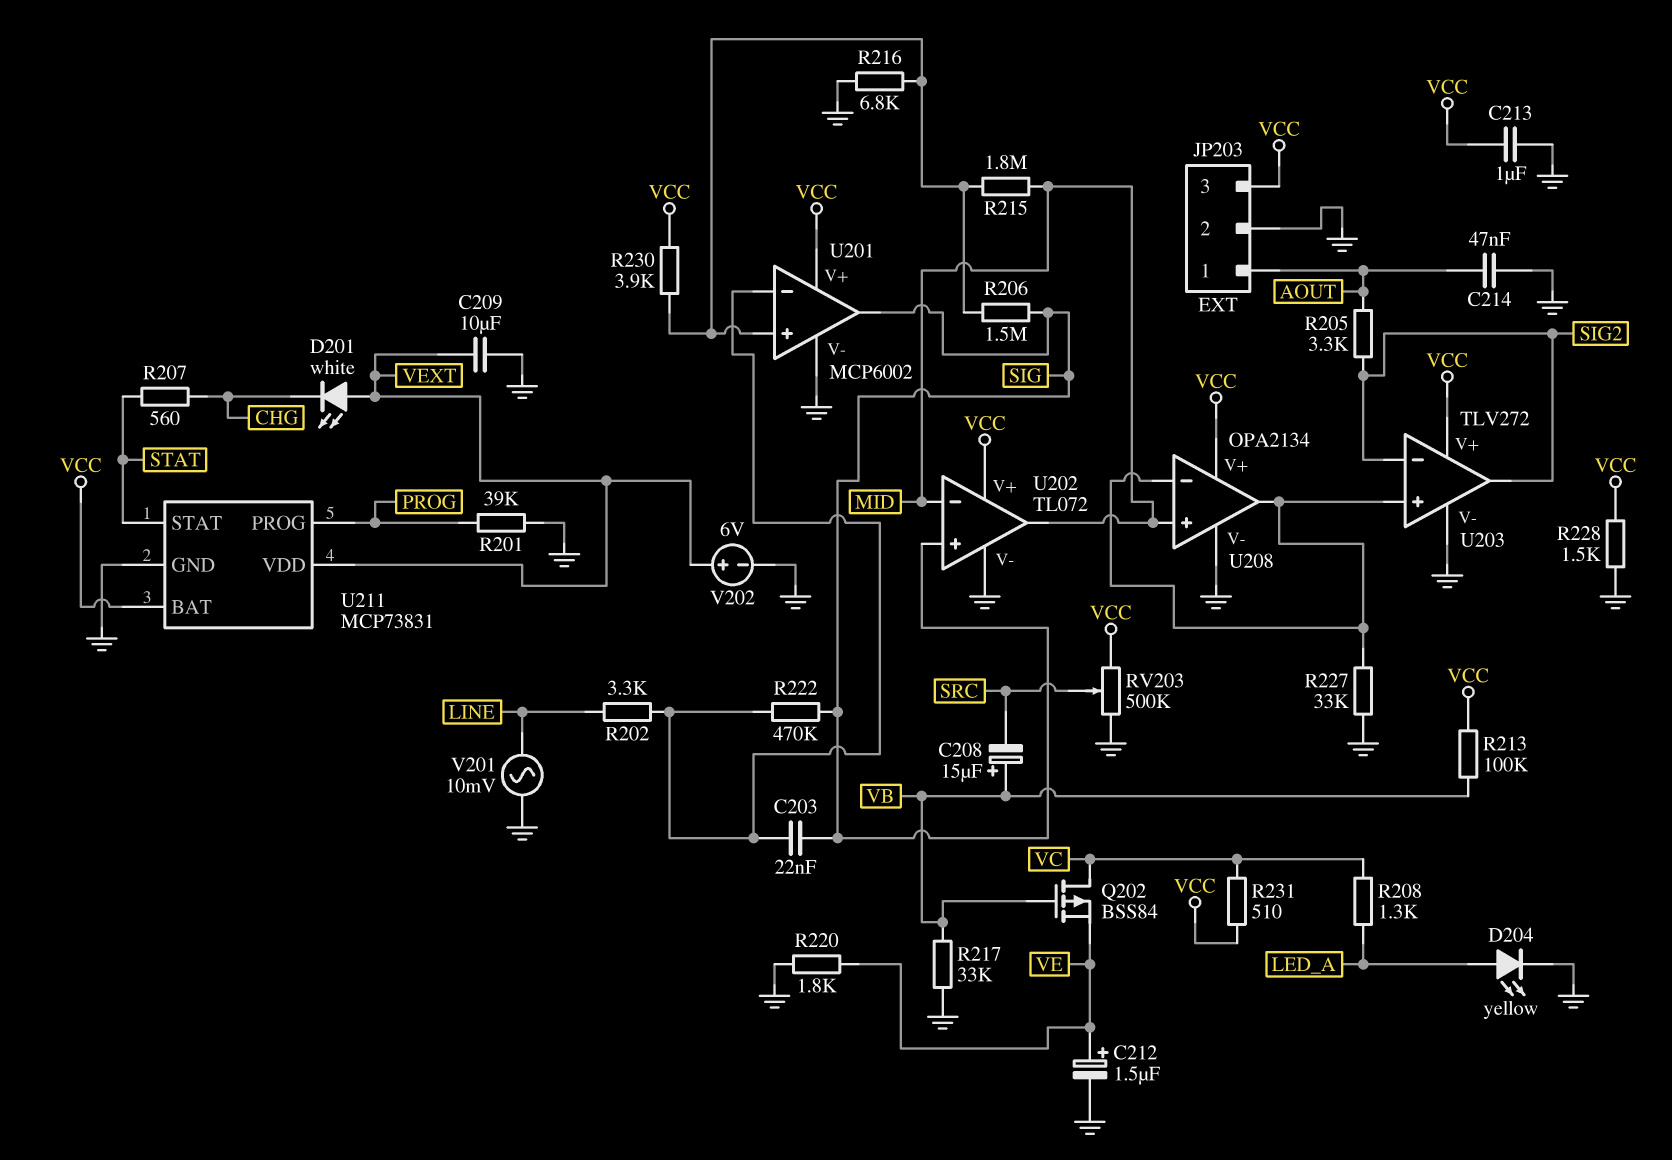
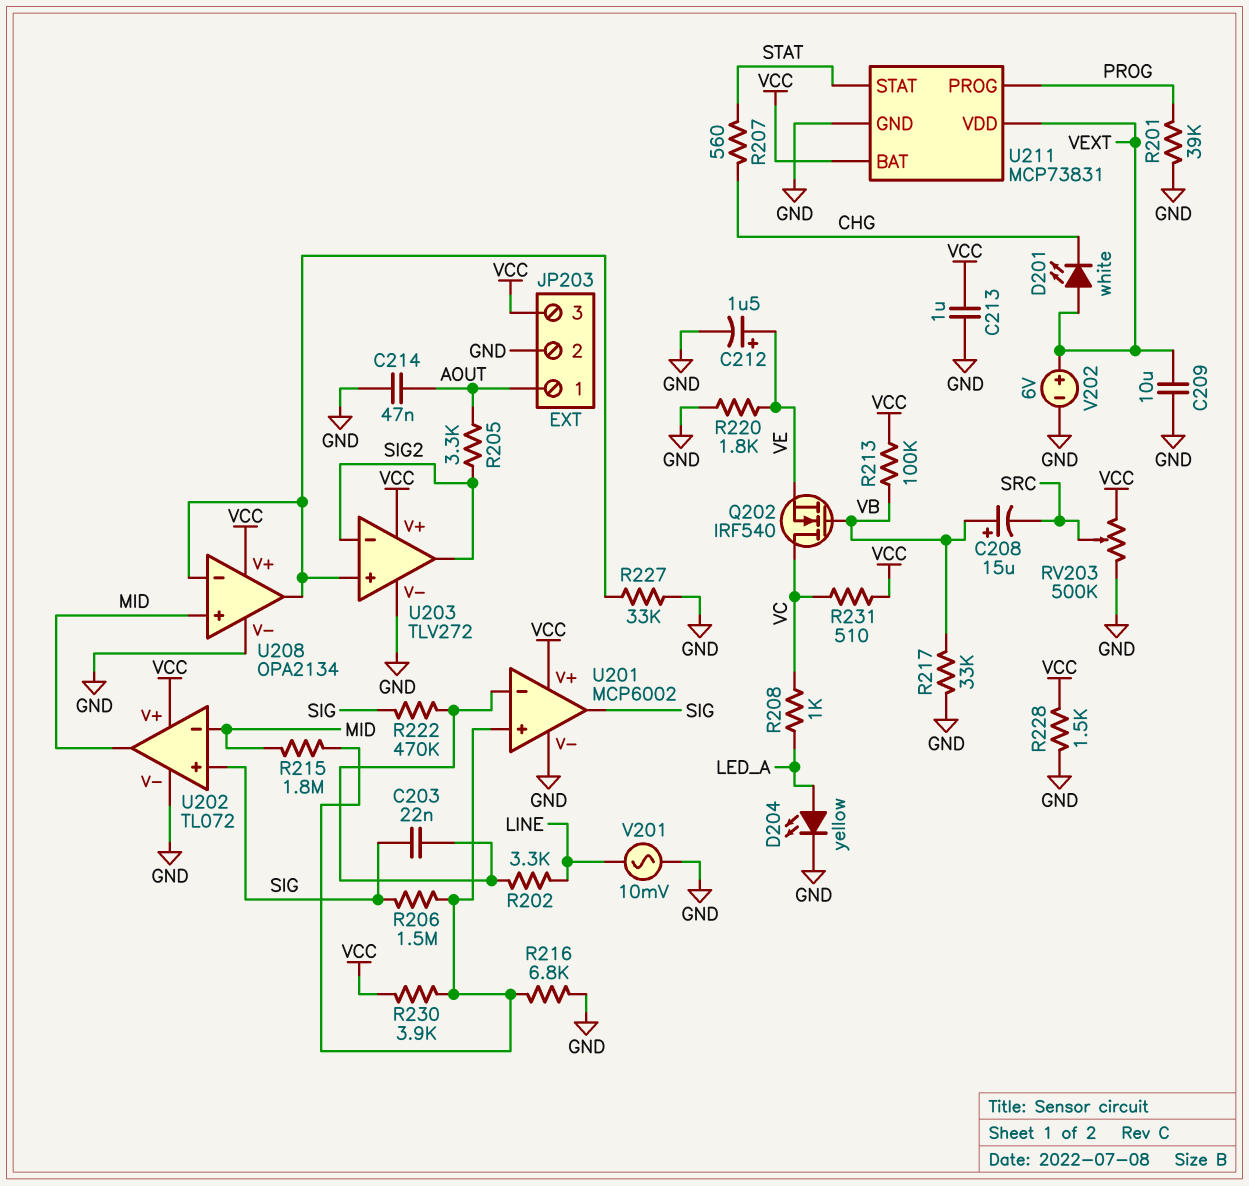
Q202: PMOS BSS84 (G VB, D VC, S VE) -> NMOS IRF540 (G VB, D VC, S VE)
R208: 1.3k (LED_A, VC) -> 1k (LED_A, VC)

